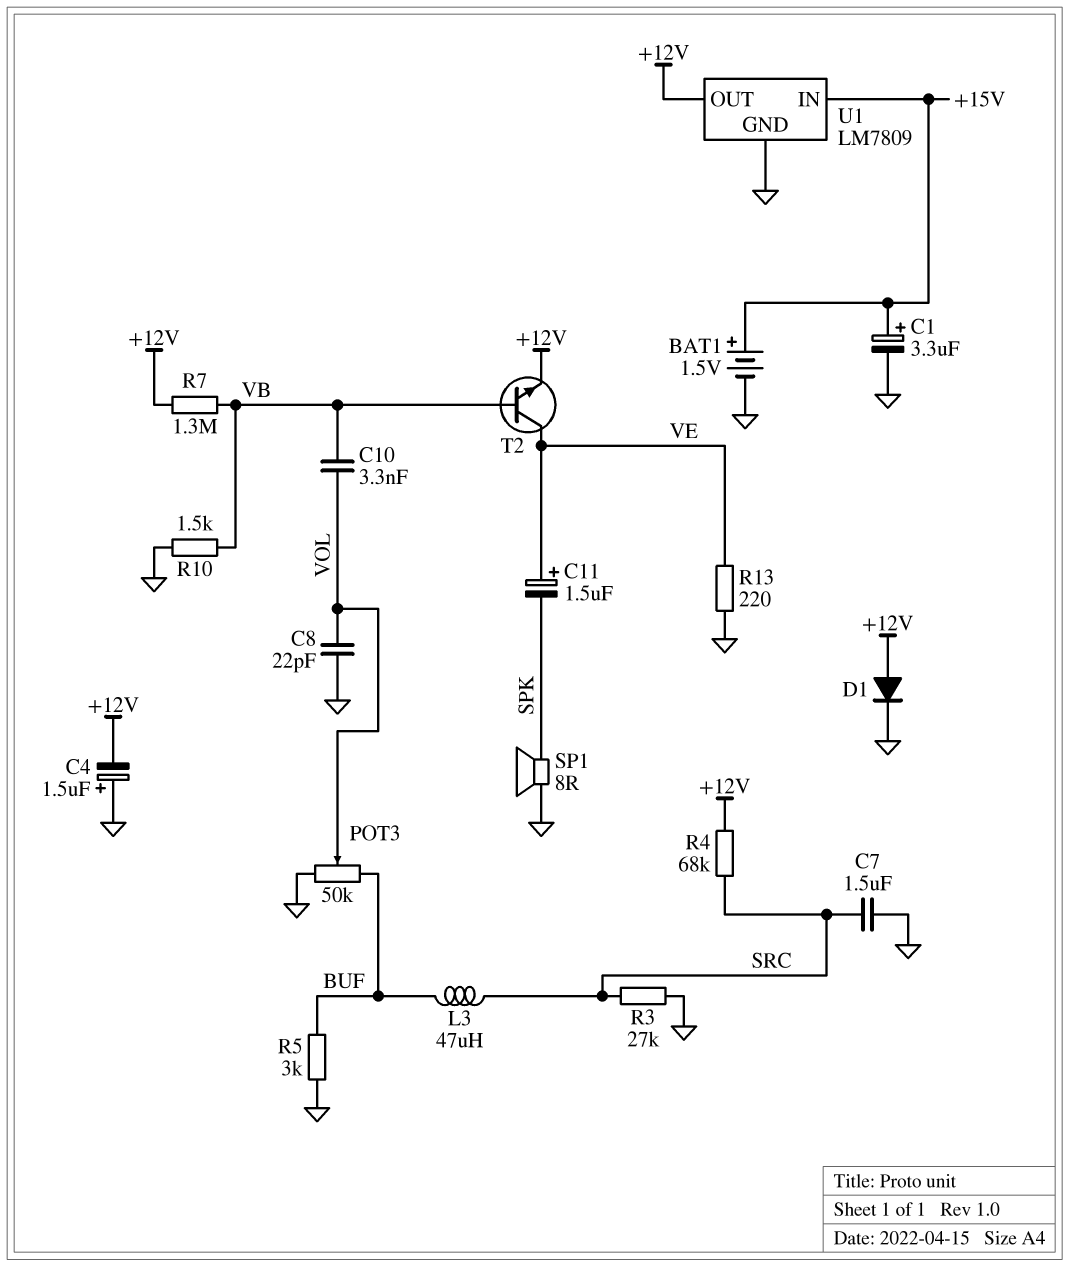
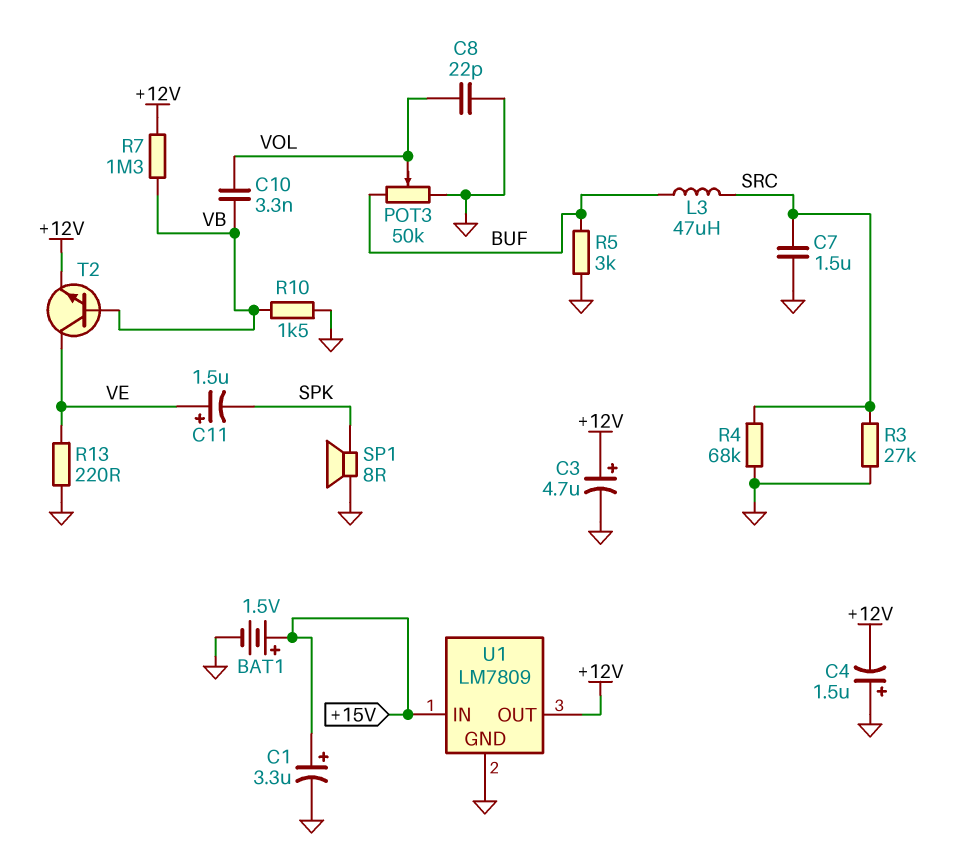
C3: none -> 4.7uF (plus +12V, minus GND)
D1: diode (A +12V, K GND) -> none
R4: 68k (+12V, SRC) -> 68k (GND, SRC)

